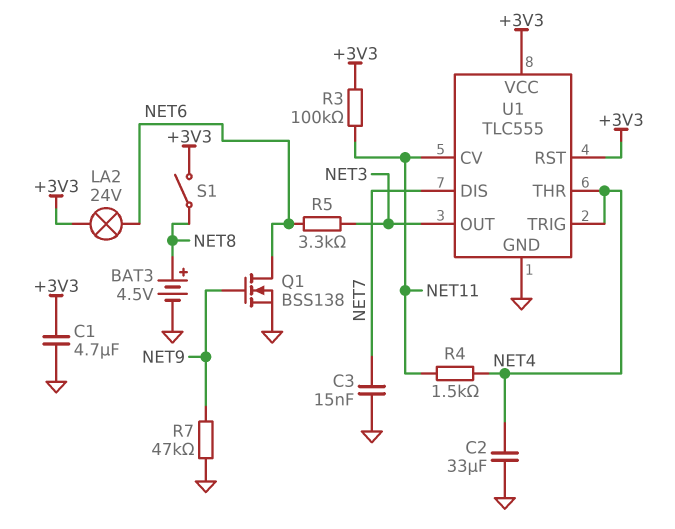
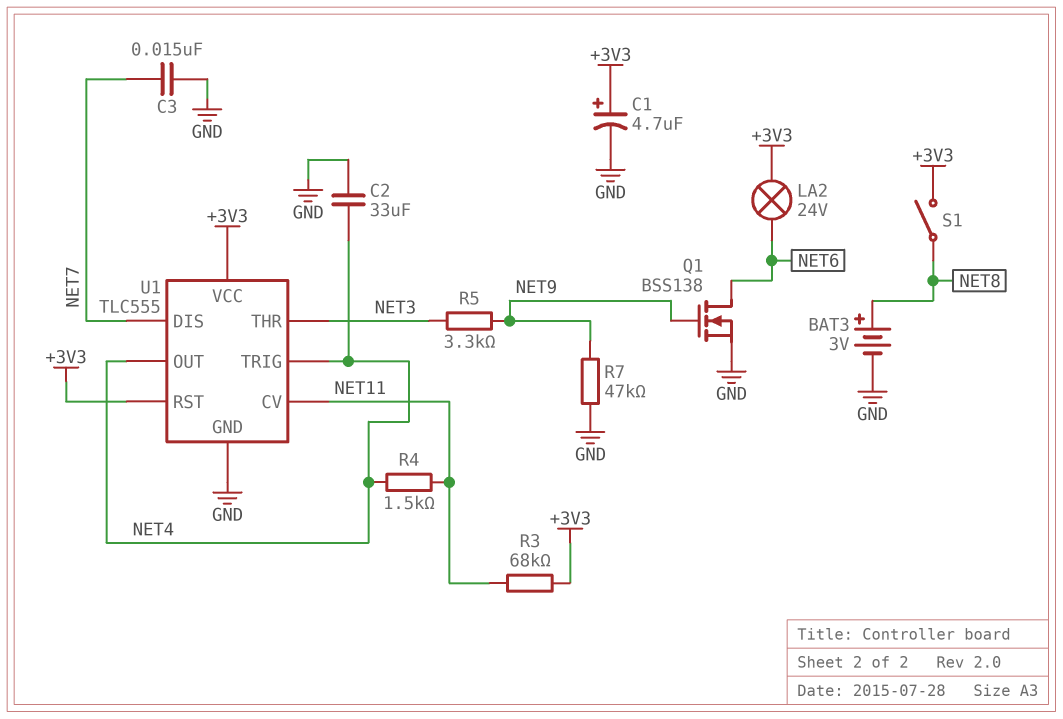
BAT3: 4.5V (plus NET8, minus GND) -> 3V (plus NET8, minus GND)
C1: 4.7uF (+3V3, GND) -> 4.7uF (plus +3V3, minus GND)
R3: 100k (+3V3, NET11) -> 68k (+3V3, NET11)
R5: 3.3k (NET3, NET6) -> 3.3k (NET3, NET9)
U1 pin OUT: NET3 -> NET4
U1 pin THR: NET4 -> NET3

